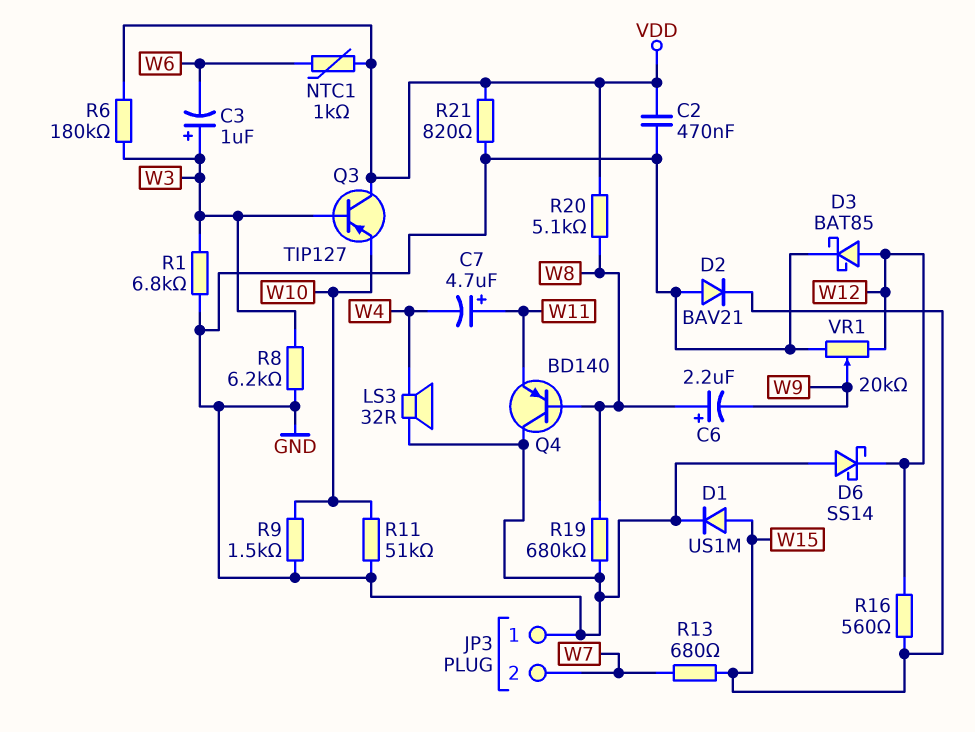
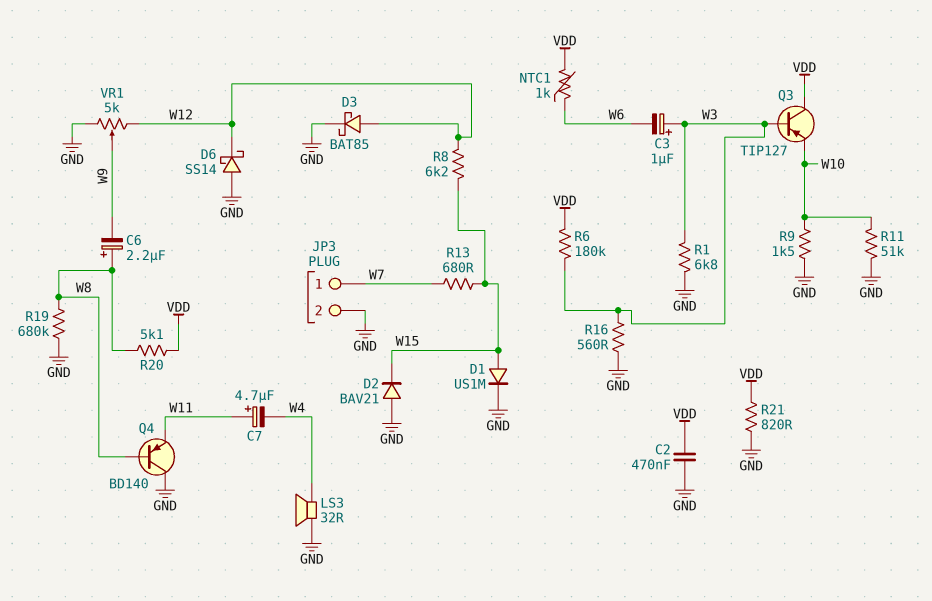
JP3 pin 1: GND -> W7
JP3 pin 2: W7 -> GND
R8: 6.2k (GND, W3) -> 6.2k (W12, W15)
R16: 560 (W12, W15) -> 560 (GND, W3)
VR1: 20k (GND, W12, wiper W9) -> 5k (GND, W12, wiper W9)

